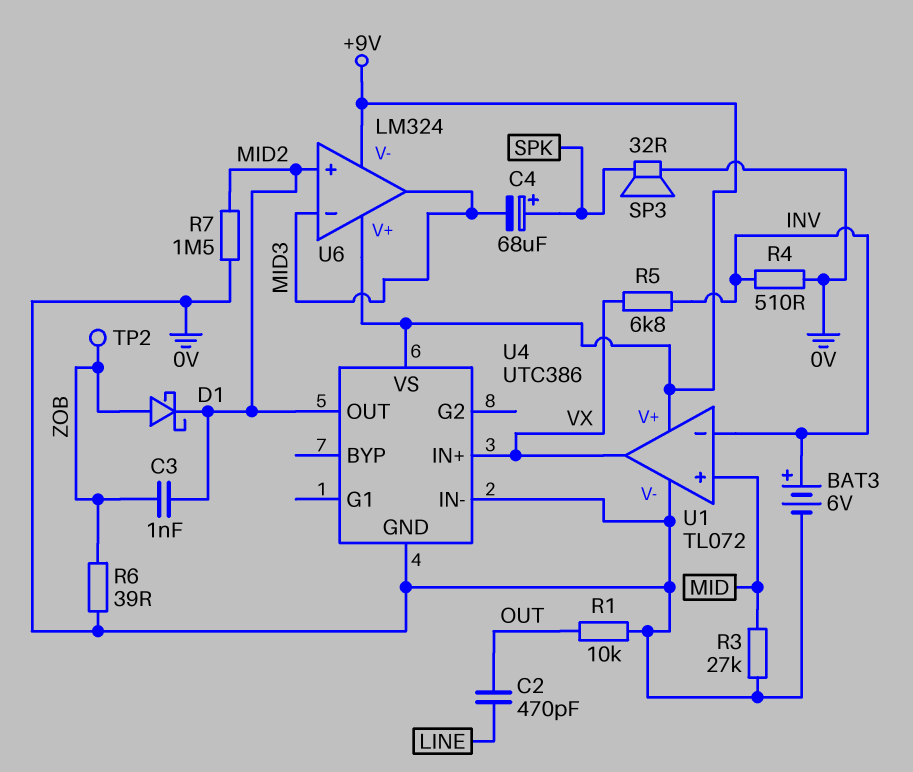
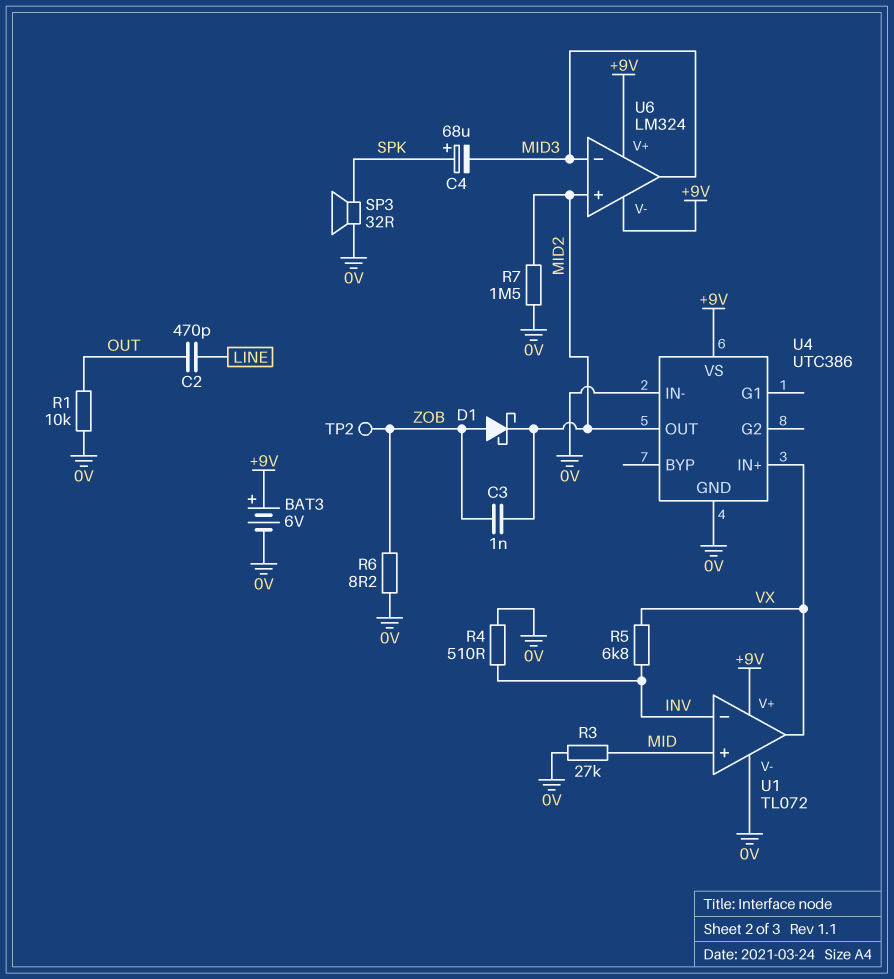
BAT3: 6V (plus INV, minus 0V) -> 6V (plus +9V, minus 0V)
R6: 39 (0V, ZOB) -> 8.2 (0V, ZOB)

